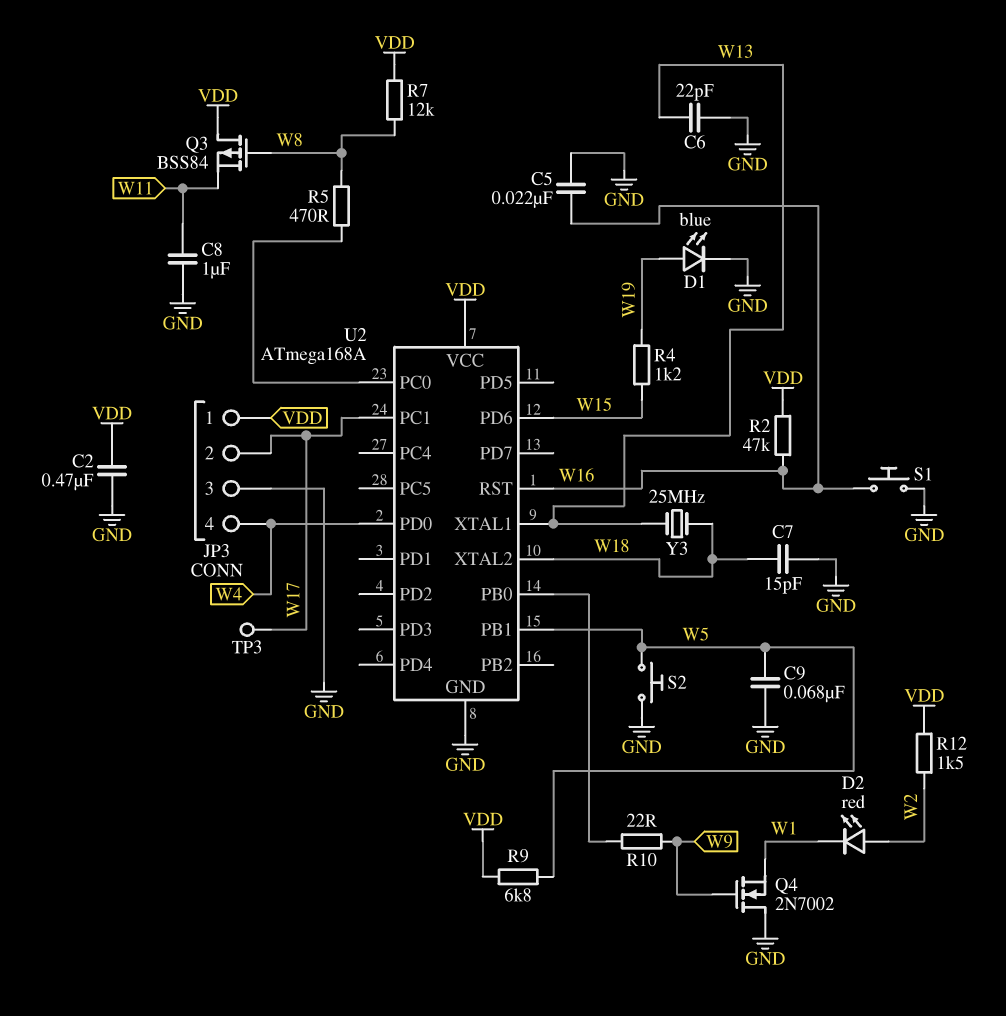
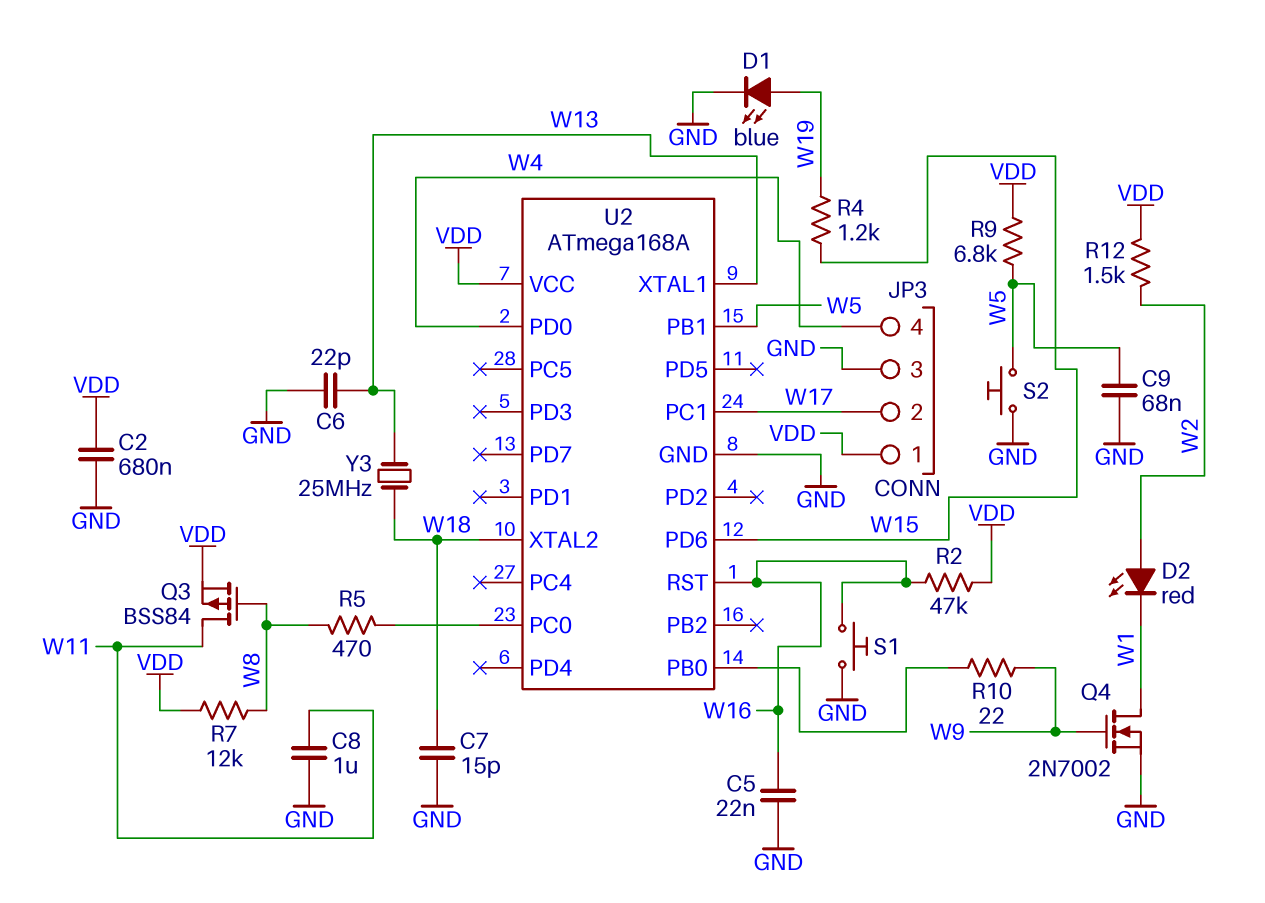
C2: 470nF (GND, VDD) -> 680nF (GND, VDD)
Q3: PMOS BSS84 (G W8, D VDD, S W11) -> PMOS BSS84 (G W8, D W11, S VDD)
Q4: NMOS 2N7002 (G W9, D GND, S W1) -> NMOS 2N7002 (G W9, D W1, S GND)
TP3: test point (W17) -> none

